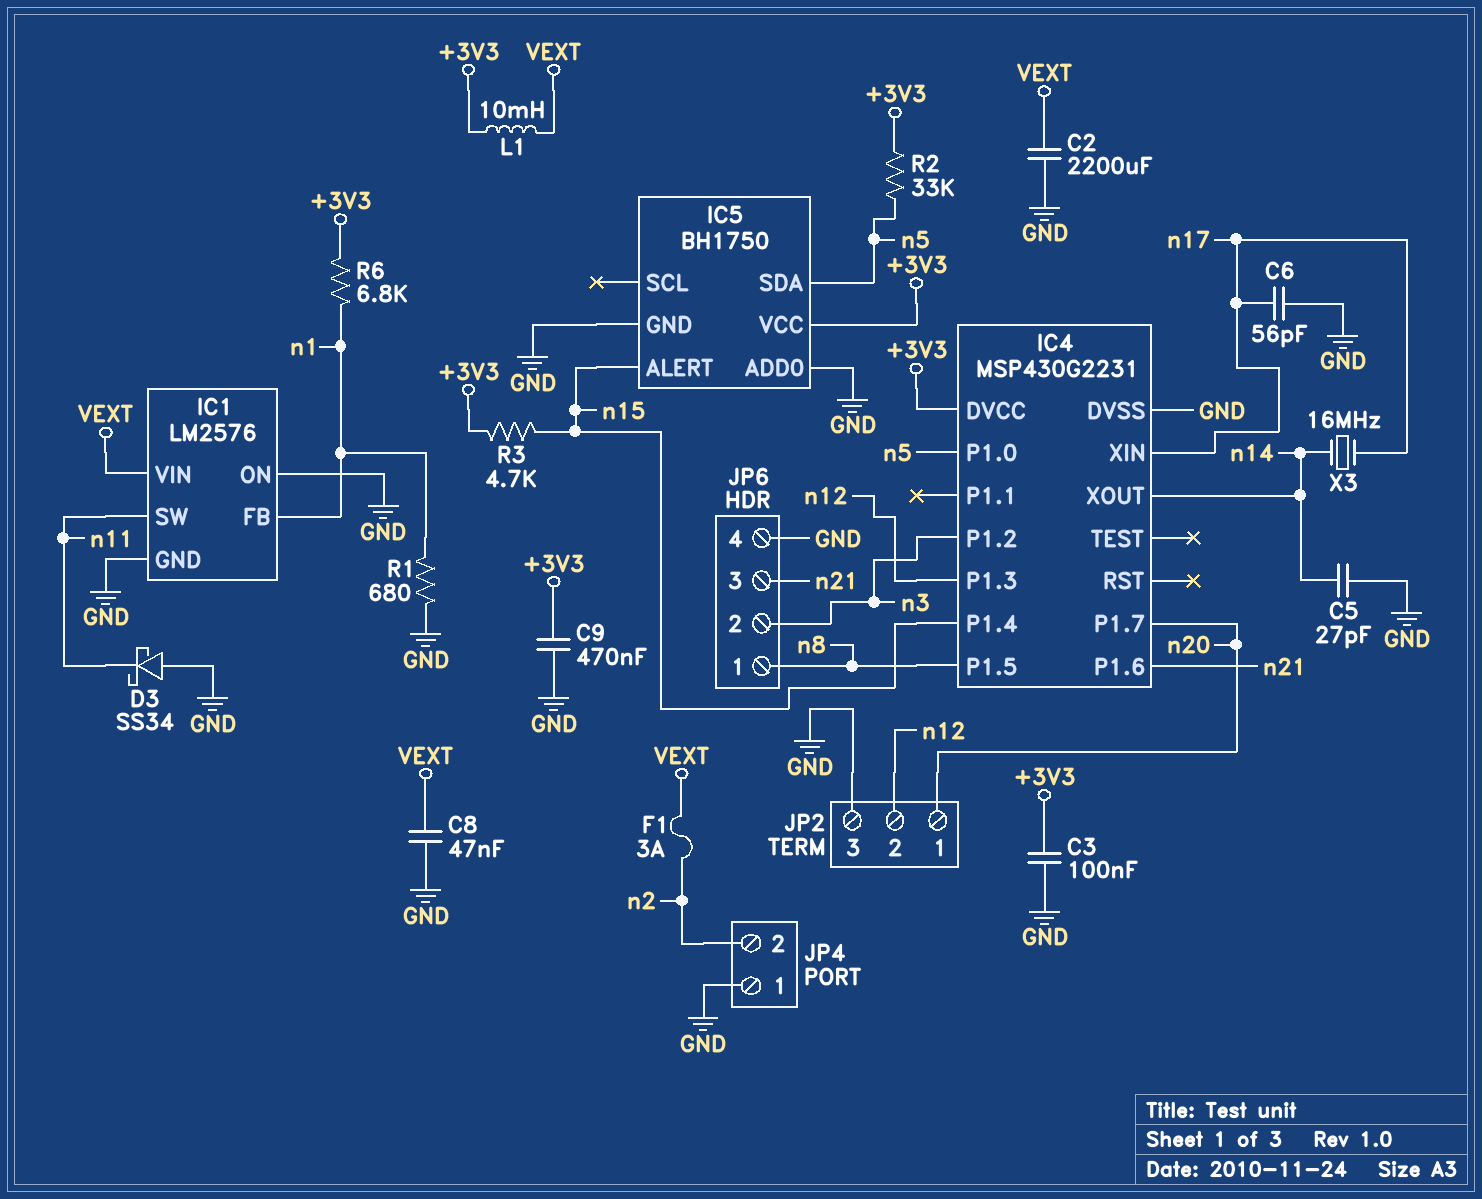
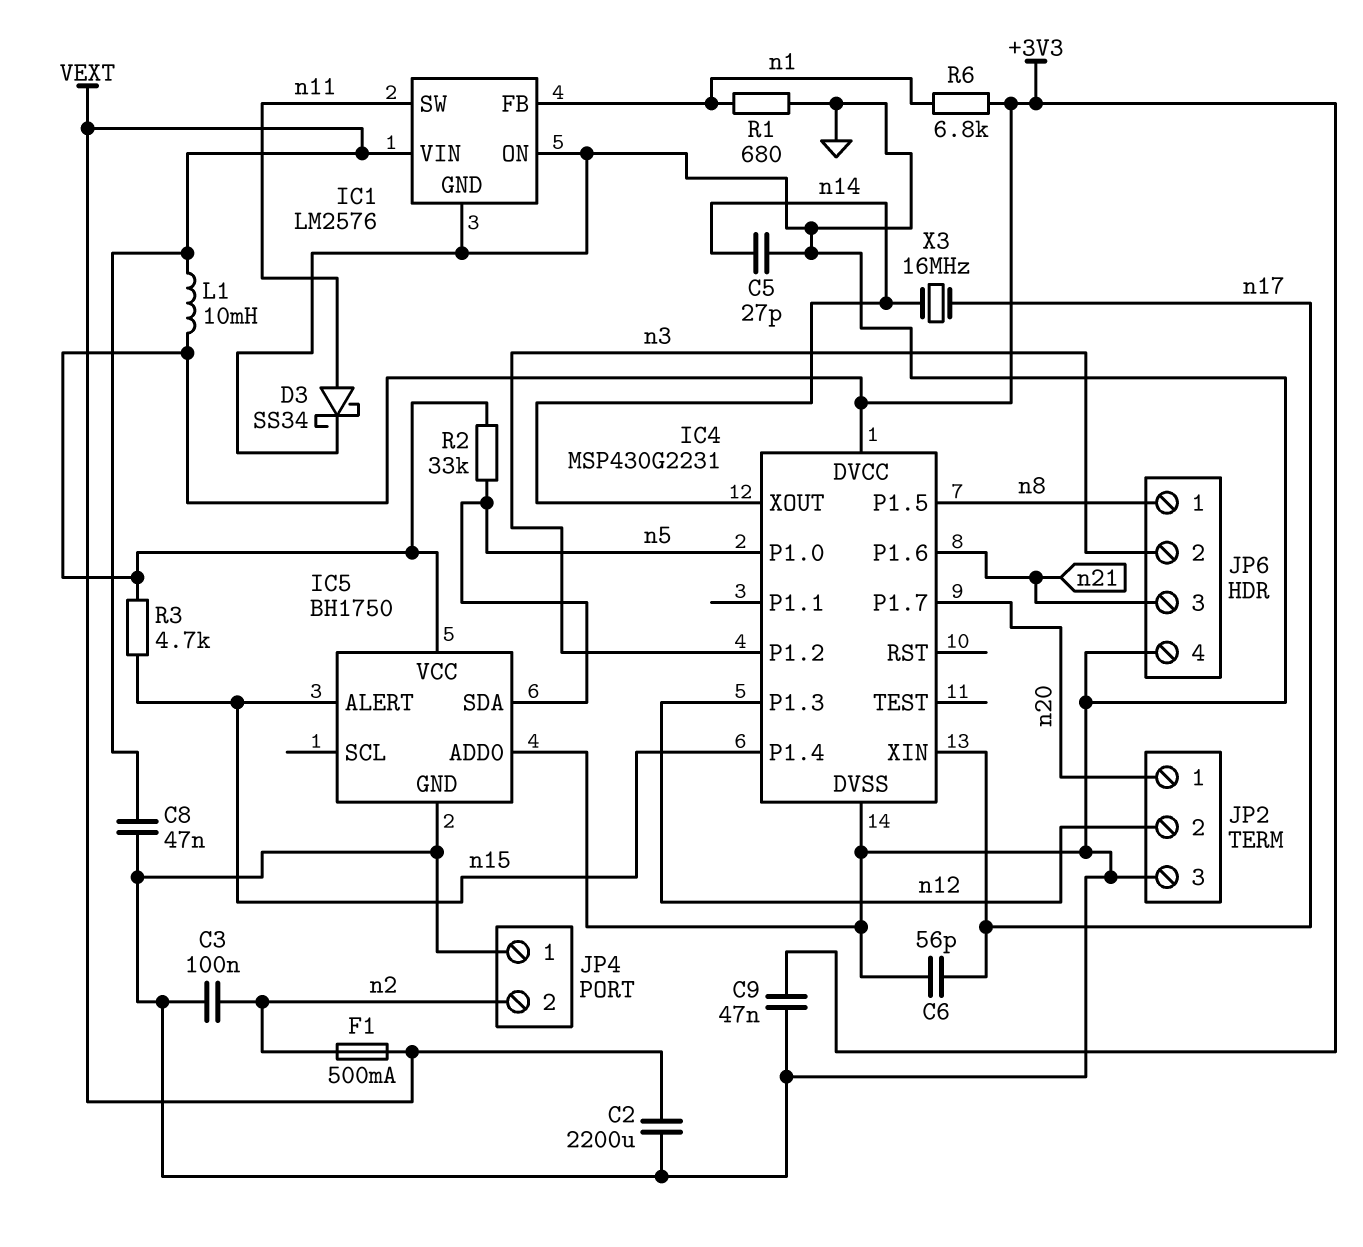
C3: 100nF (+3V3, GND) -> 100nF (GND, n2)
C9: 470nF (+3V3, GND) -> 47nF (+3V3, GND)
D3: schottky SS34 (A GND, K n11) -> schottky SS34 (A n11, K GND)
F1: 3A (VEXT, n2) -> 500mA (VEXT, n2)

